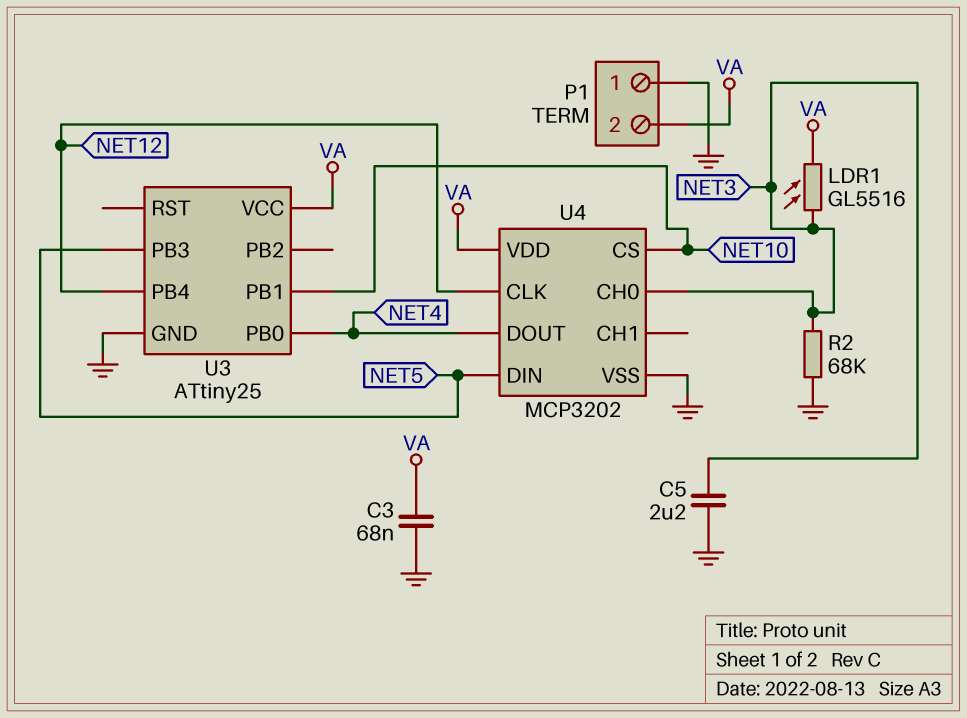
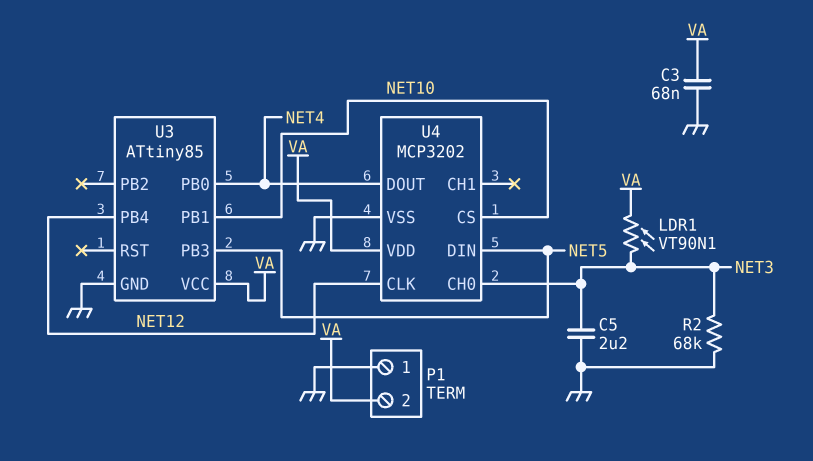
LDR1: GL5516 (NET3, VA) -> VT90N1 (NET3, VA)
U3: ATtiny25 -> ATtiny85

